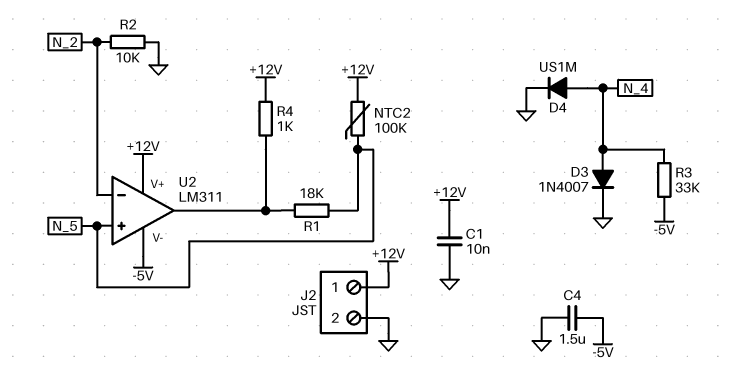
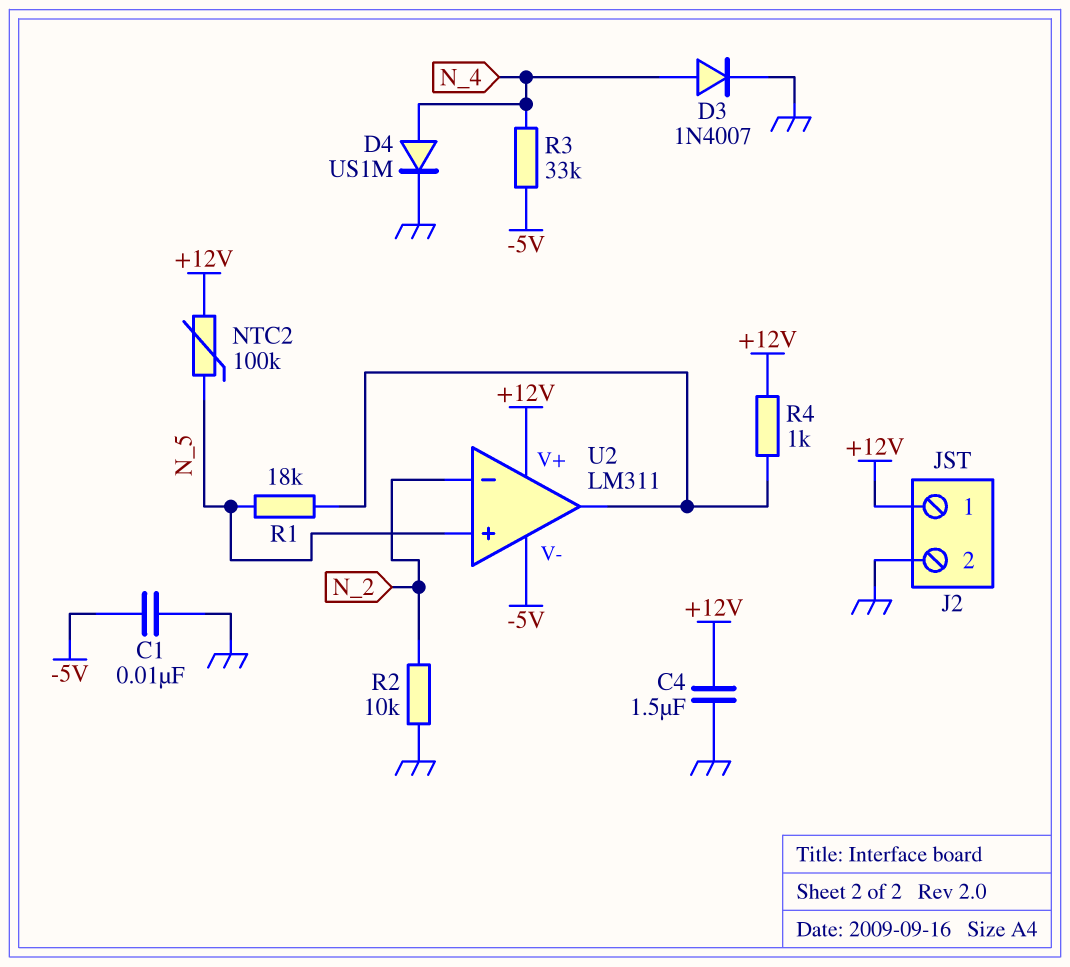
C1: 10nF (+12V, GND) -> 10nF (-5V, GND)
C4: 1.5uF (-5V, GND) -> 1.5uF (+12V, GND)

